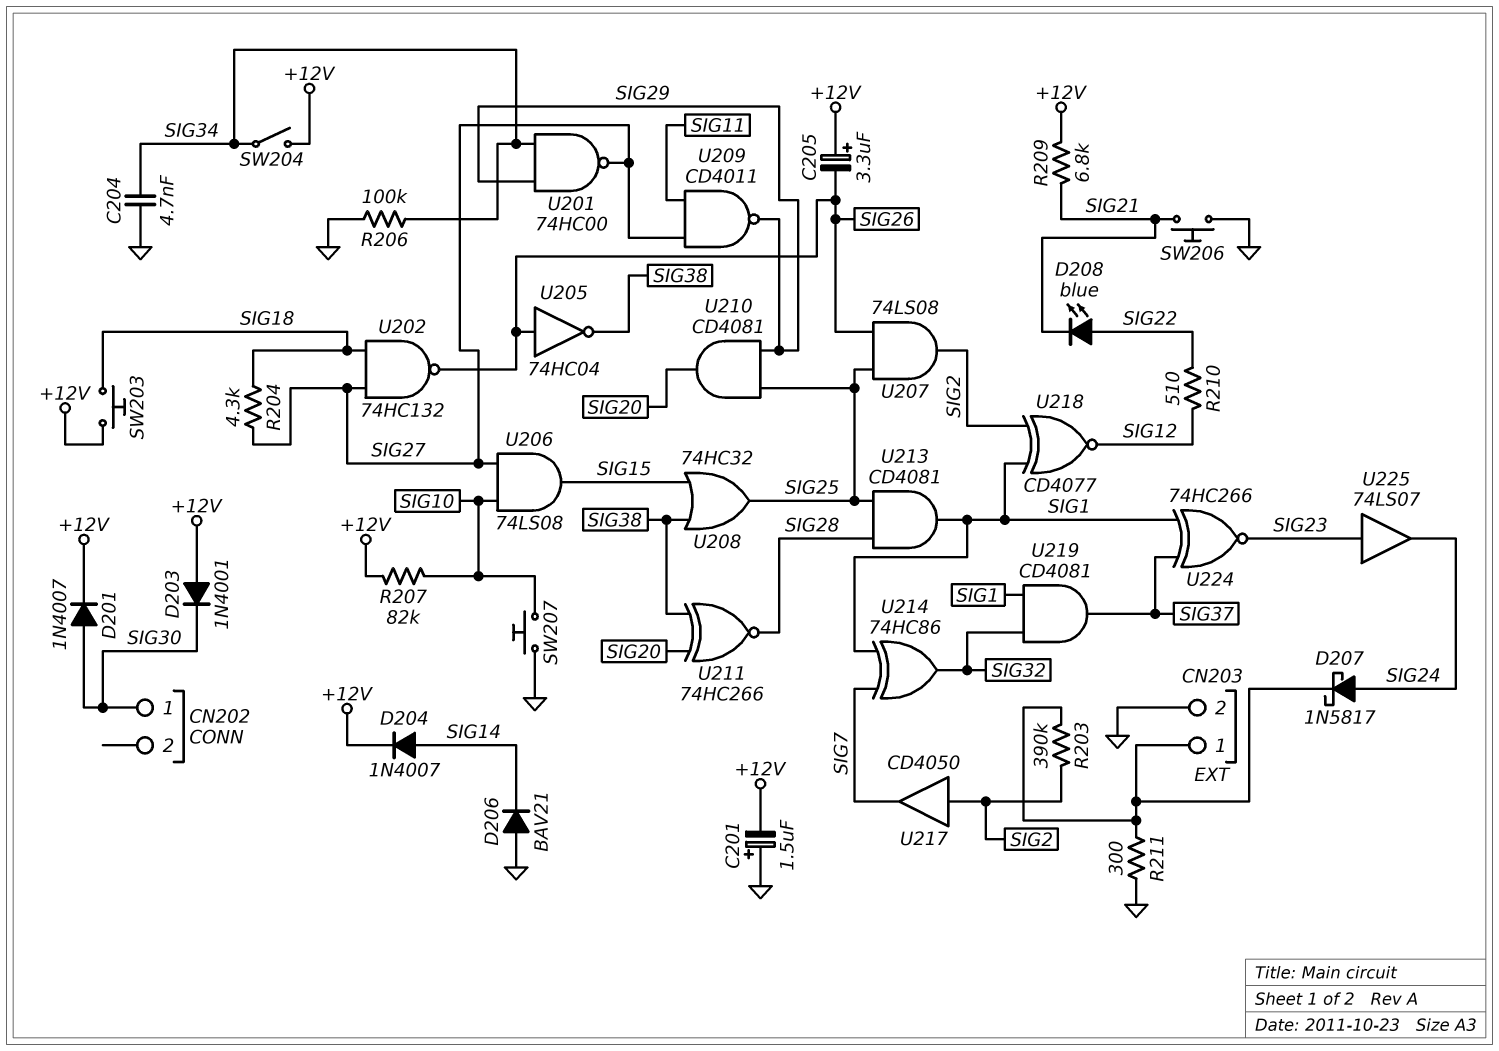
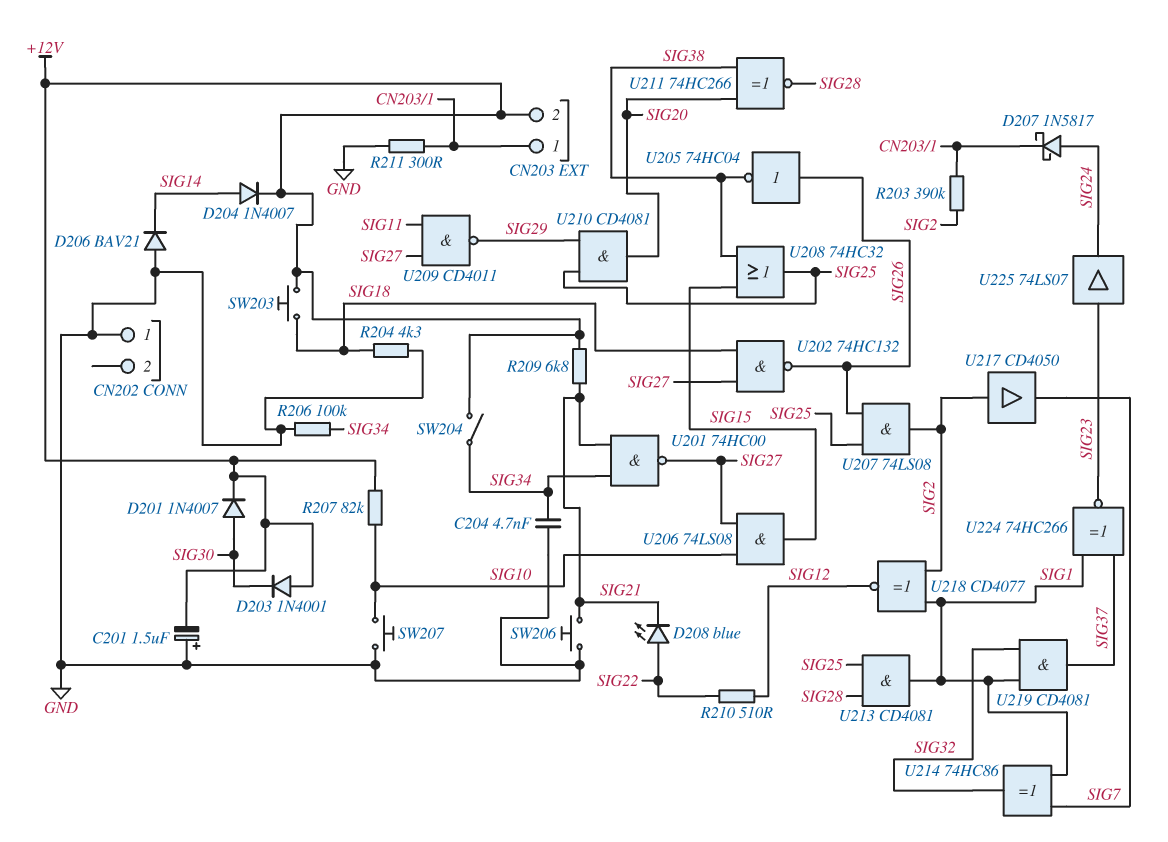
C205: 3.3uF (plus +12V, minus SIG26) -> none
CN202 pin 1: SIG30 -> GND
CN203 pin 2: GND -> +12V
R204: 4.3k (SIG18, SIG27) -> 4.3k (GND, SIG18)
U201: NAND 74HC00 (in SIG29, in SIG34, out SIG27) -> NAND 74HC00 (in SIG21, in SIG34, out SIG27)

